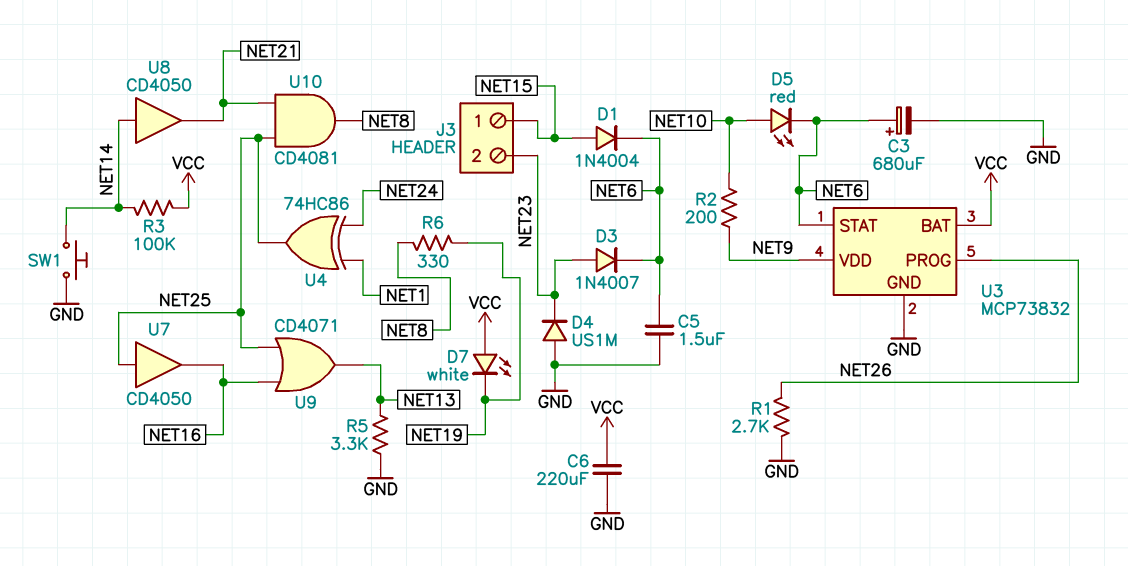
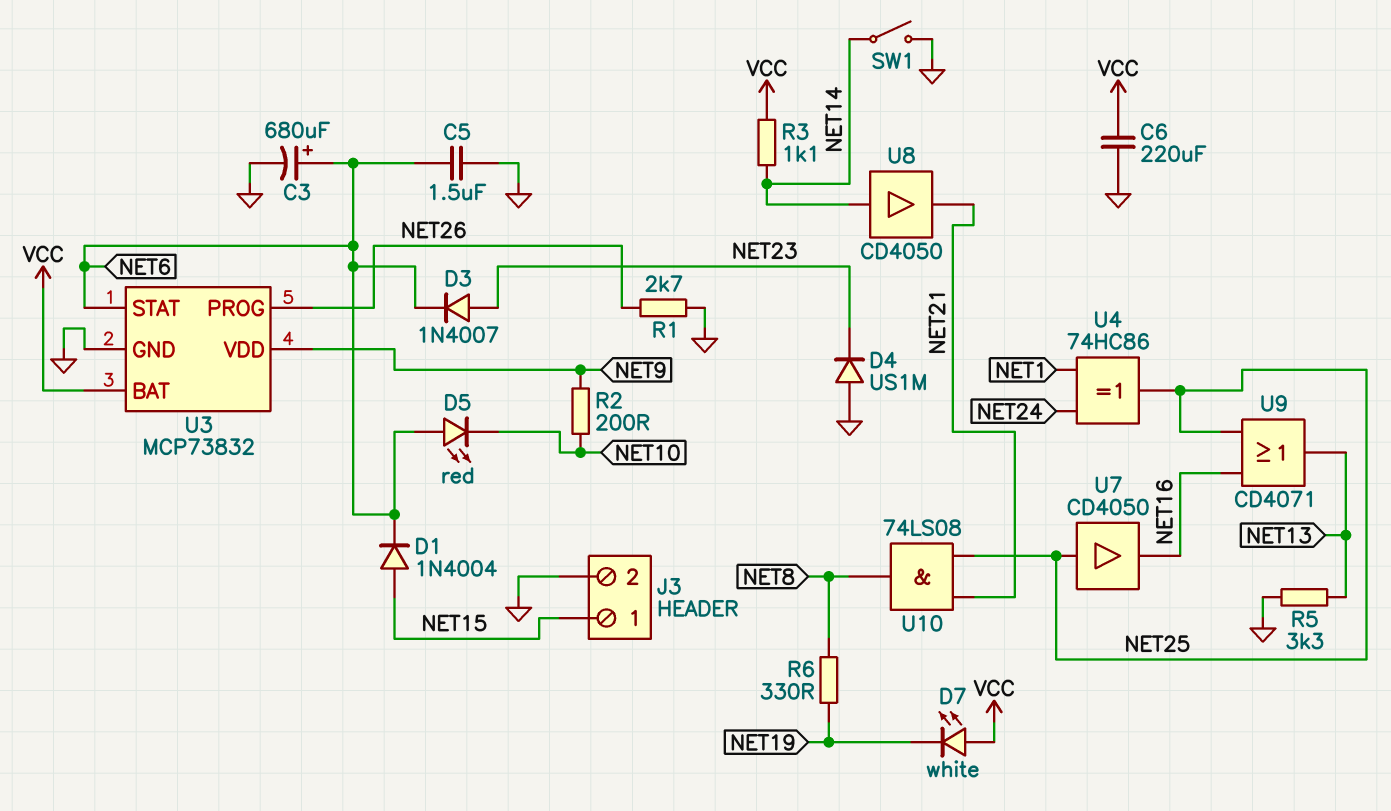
D5: LED red (A NET10, K NET6) -> LED red (A NET6, K NET10)
J3 pin 2: NET23 -> GND
R3: 100k (NET14, VCC) -> 1.1k (NET14, VCC)
SW1: button (GND, NET14) -> switch (GND, NET14)
U10: AND CD4081 (in NET21, in NET25, out NET8) -> AND 74LS08 (in NET21, in NET25, out NET8)

